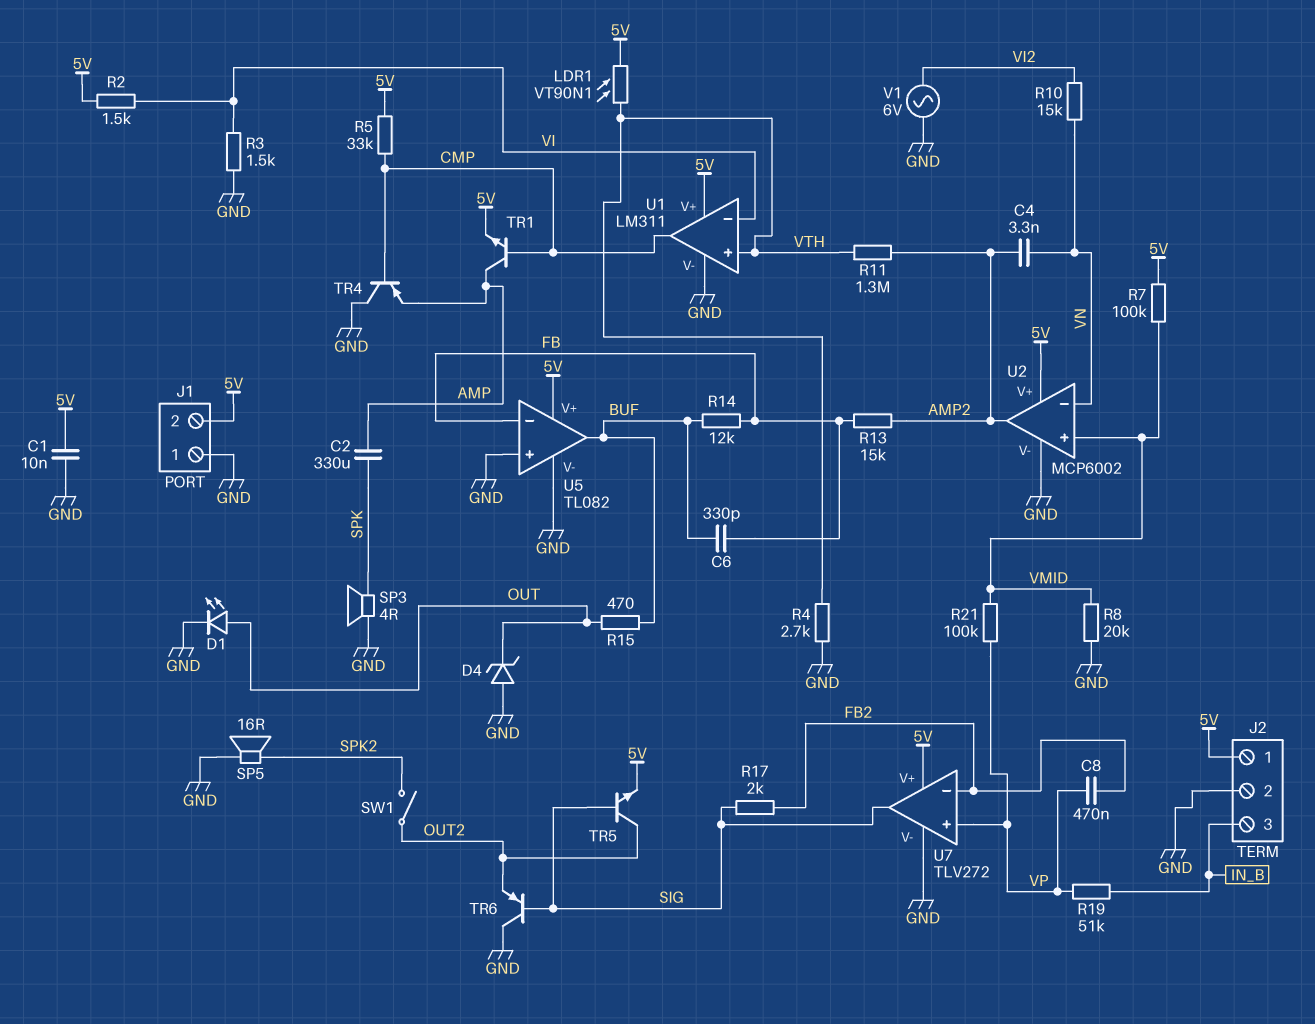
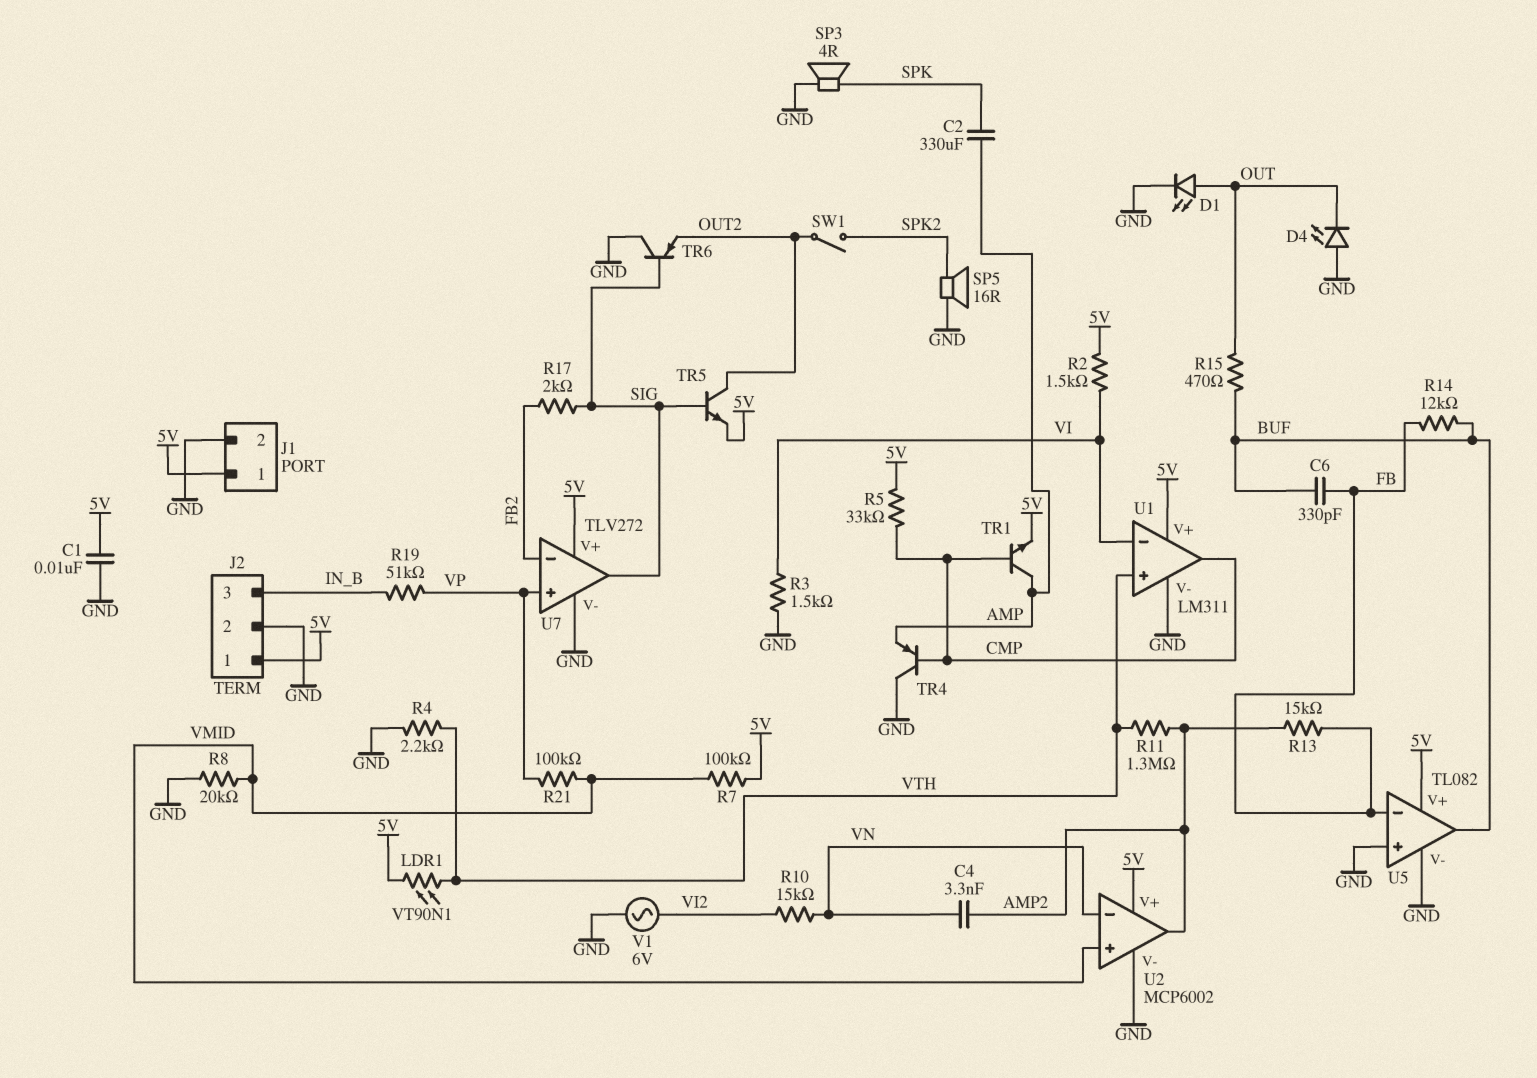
C8: 470nF (FB2, VP) -> none
D4: zener (A GND, K OUT) -> LED (A GND, K OUT)
J1 pin 1: GND -> 5V
J1 pin 2: 5V -> GND
R4: 2.7k (GND, VTH) -> 2.2k (GND, VTH)

